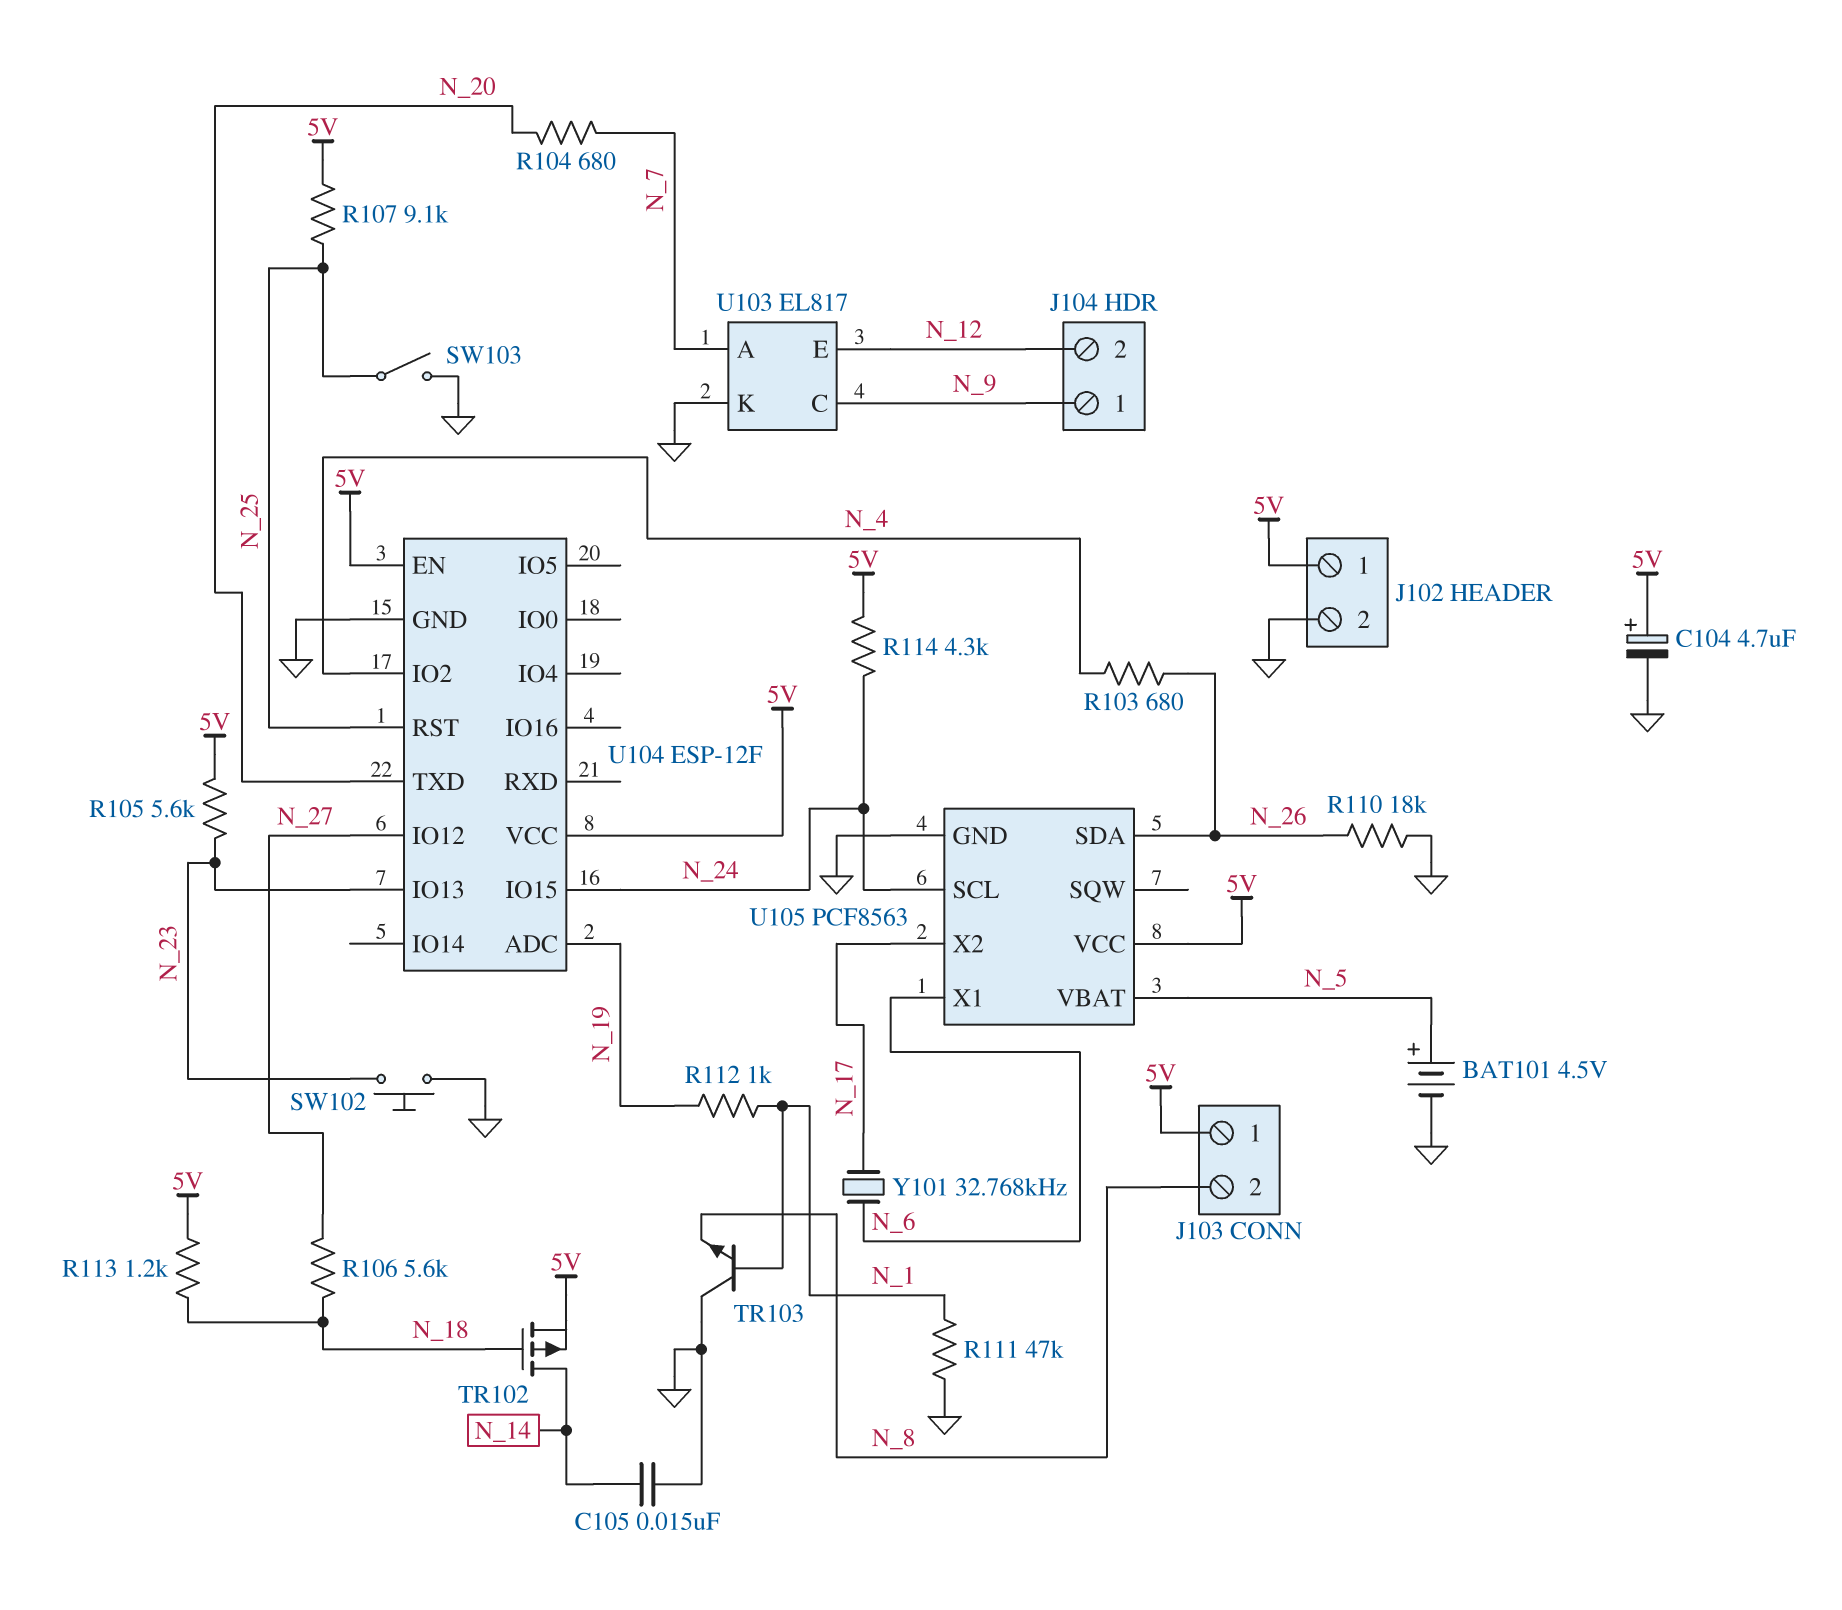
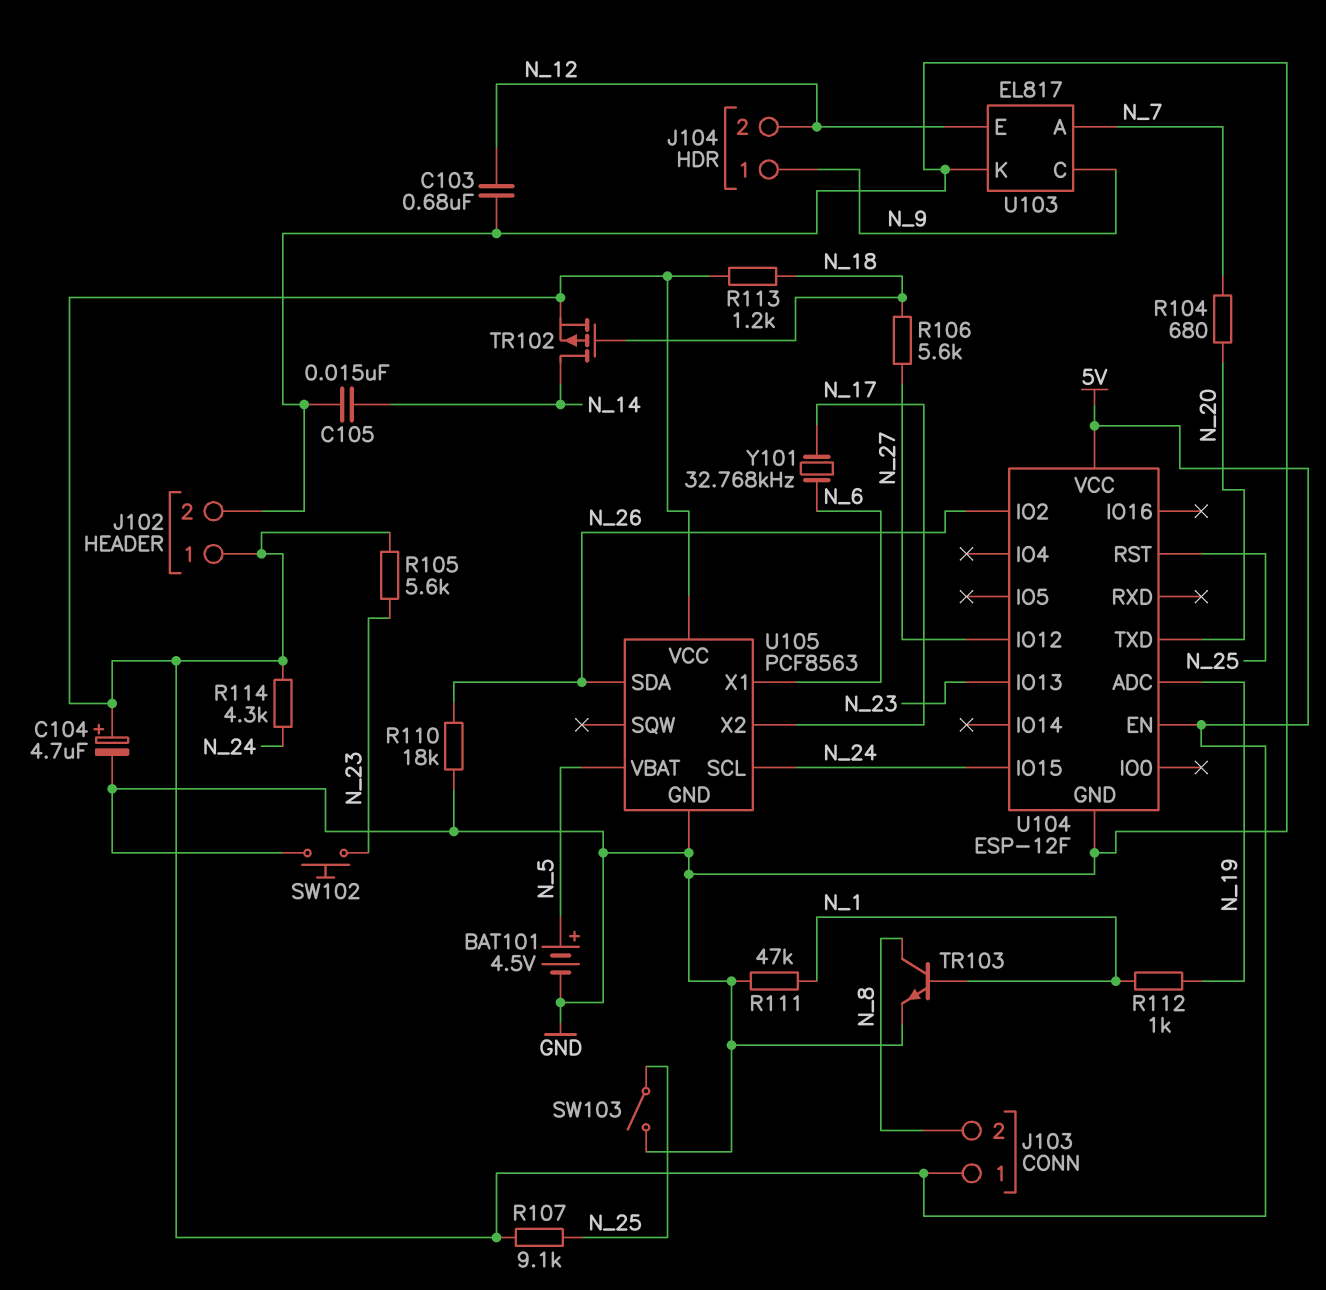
C103: none -> 680nF (GND, N_12)
R103: 680 (N_4, N_26) -> none
TR103: NPN (B N_1, C GND, E N_8) -> NPN (B N_1, C N_8, E GND)
U104 pin IO2: N_4 -> N_26

